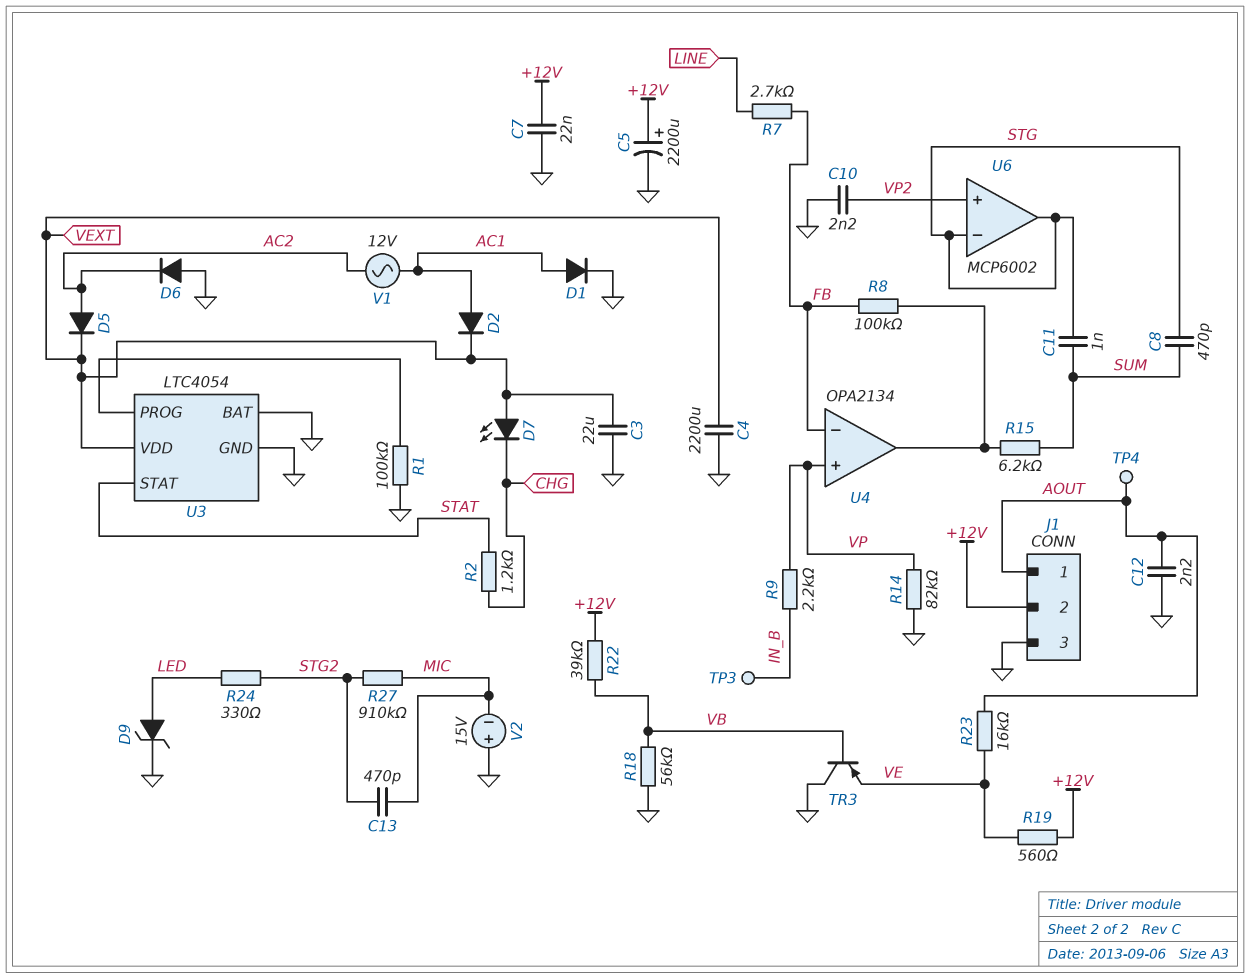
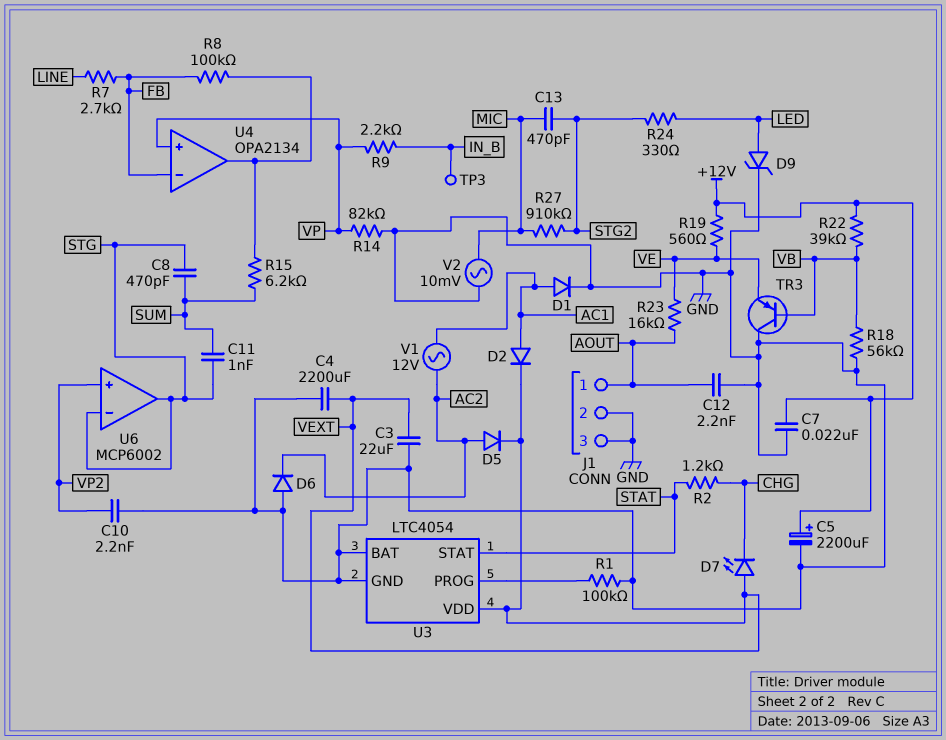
J1 pin 2: +12V -> GND
TP4: test point (AOUT) -> none
V2: 15V (plus GND, minus MIC) -> AC 10mV (GND, MIC)

